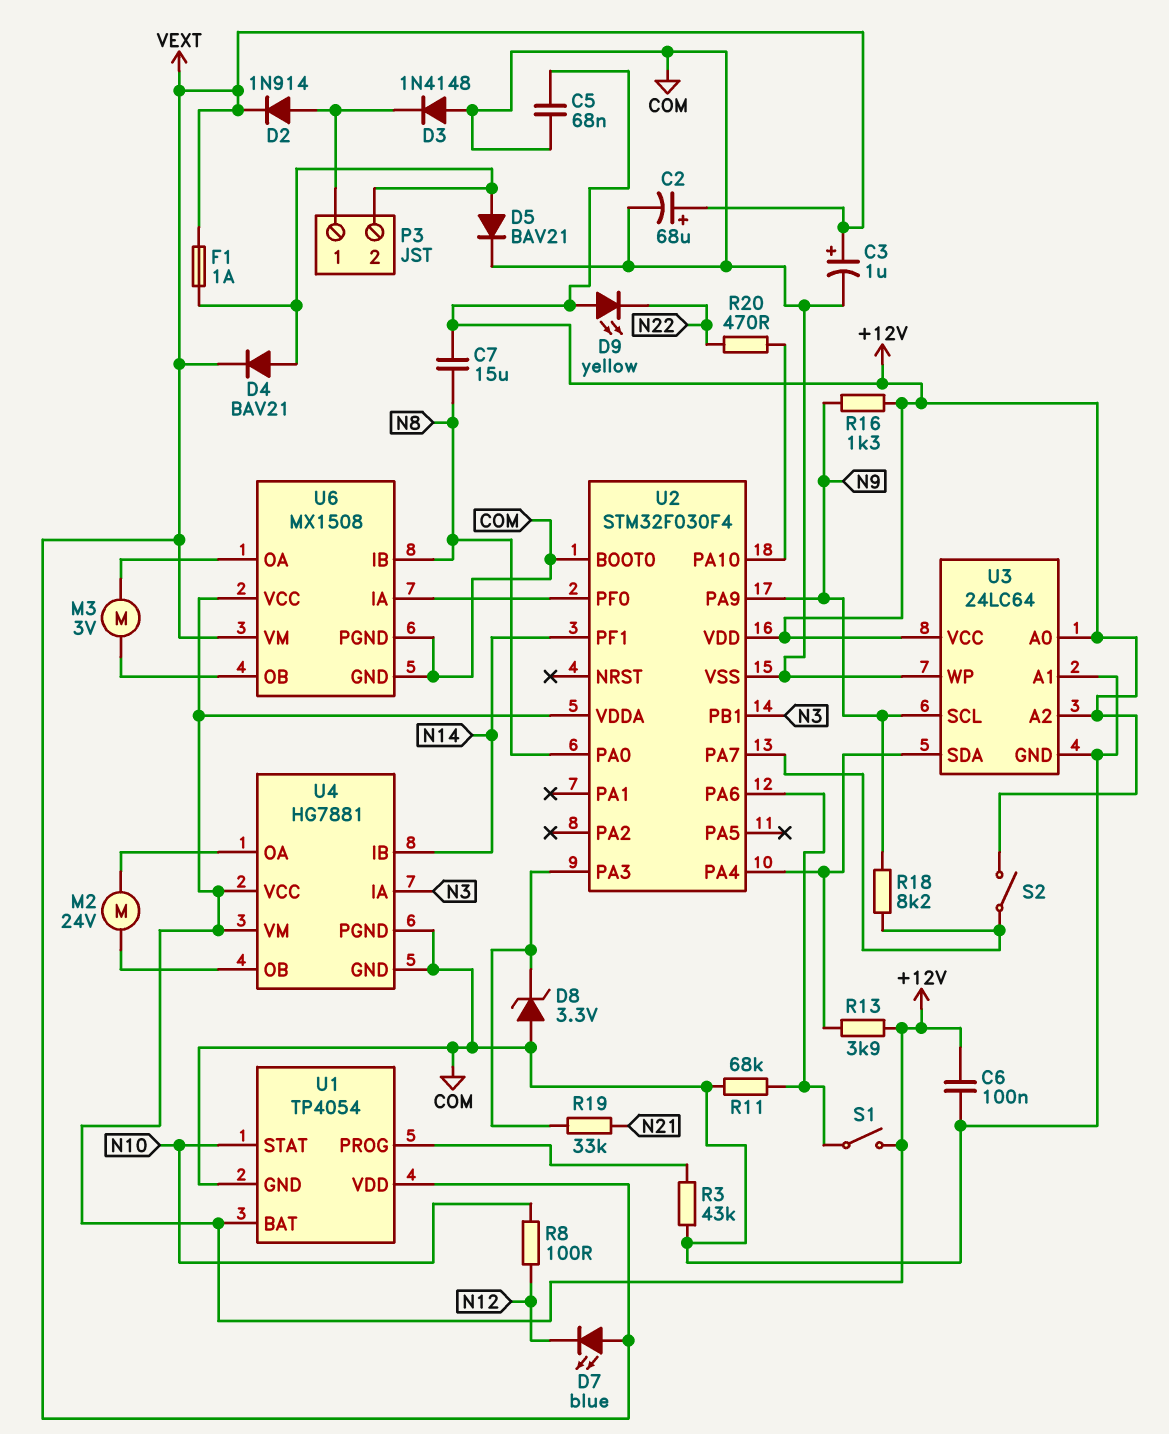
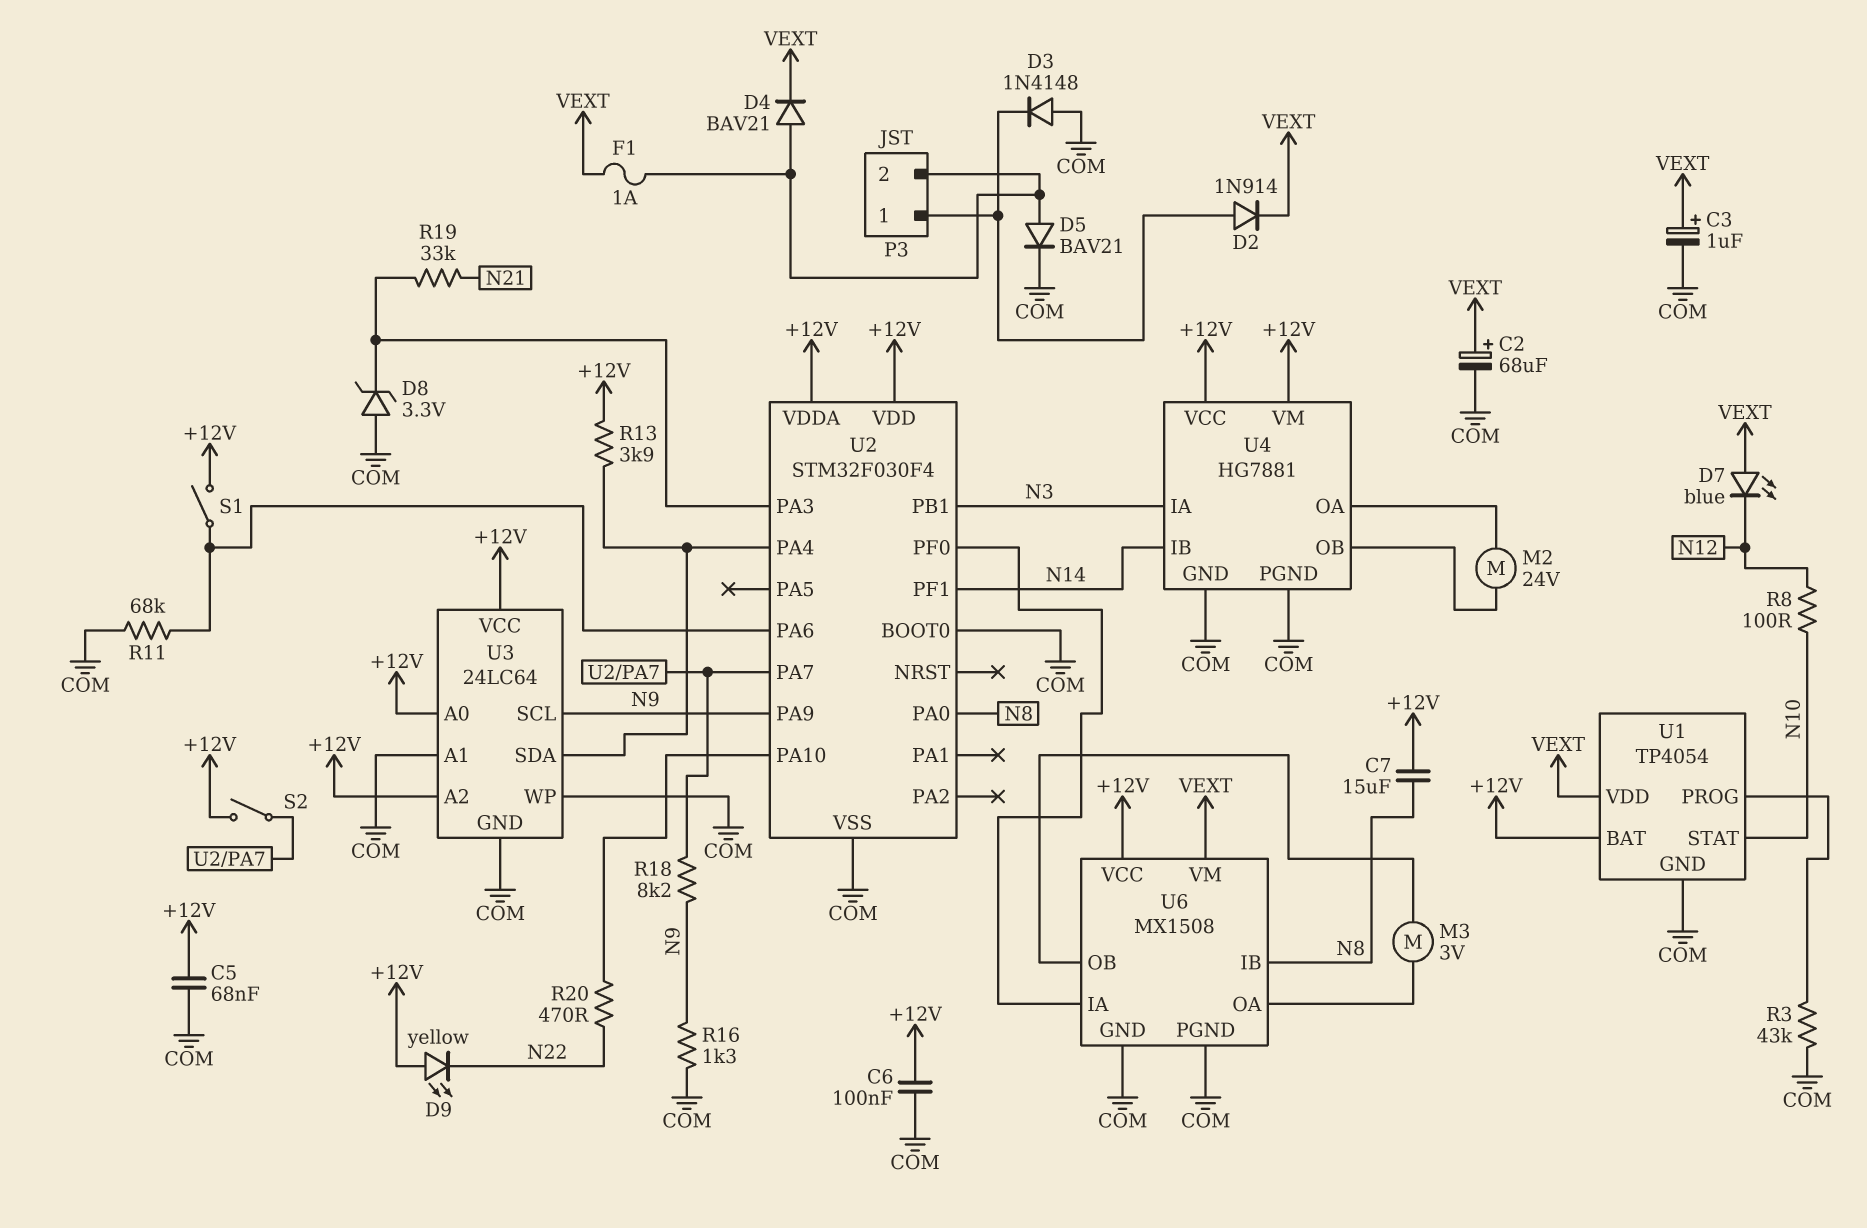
R16: 1.3k (+12V, N9) -> 1.3k (COM, N9)

